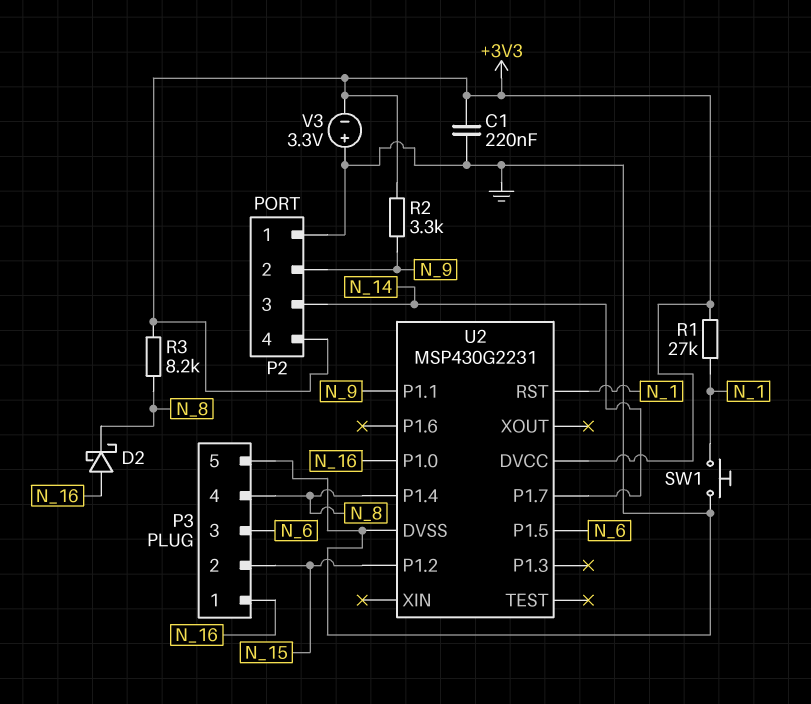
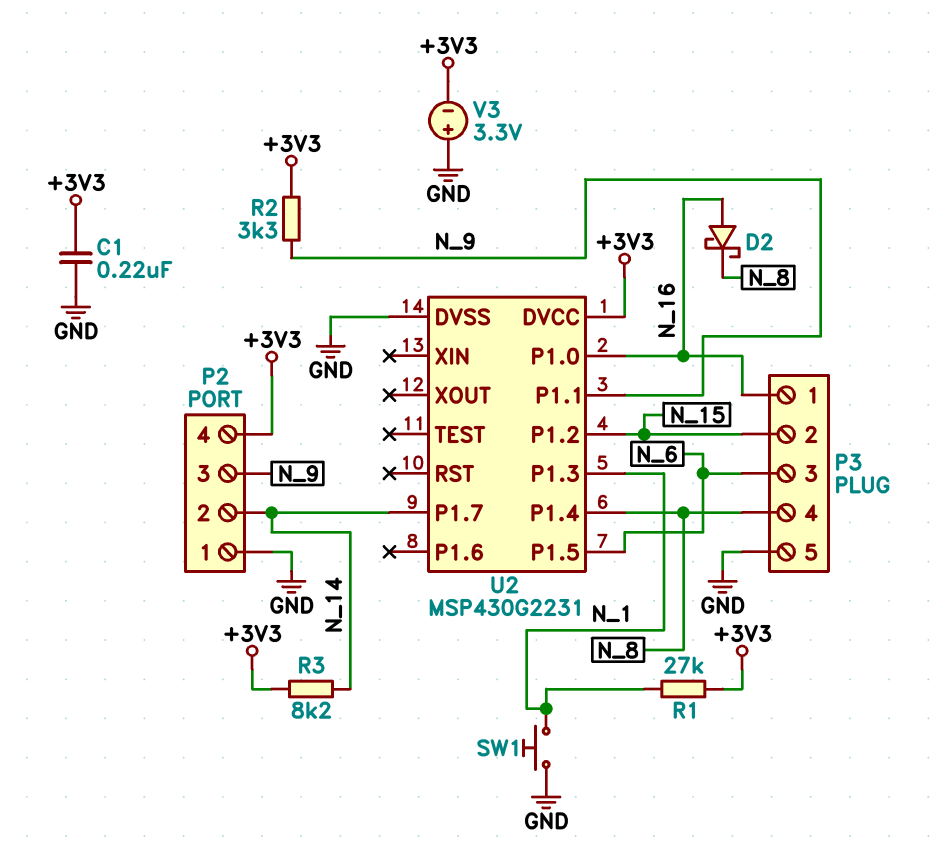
P2 pin 2: N_9 -> N_14
P2 pin 3: N_14 -> N_9
R3: 8.2k (+3V3, N_8) -> 8.2k (+3V3, N_14)
U2 pin P1.3: none -> N_1
U2 pin RST: N_1 -> none

